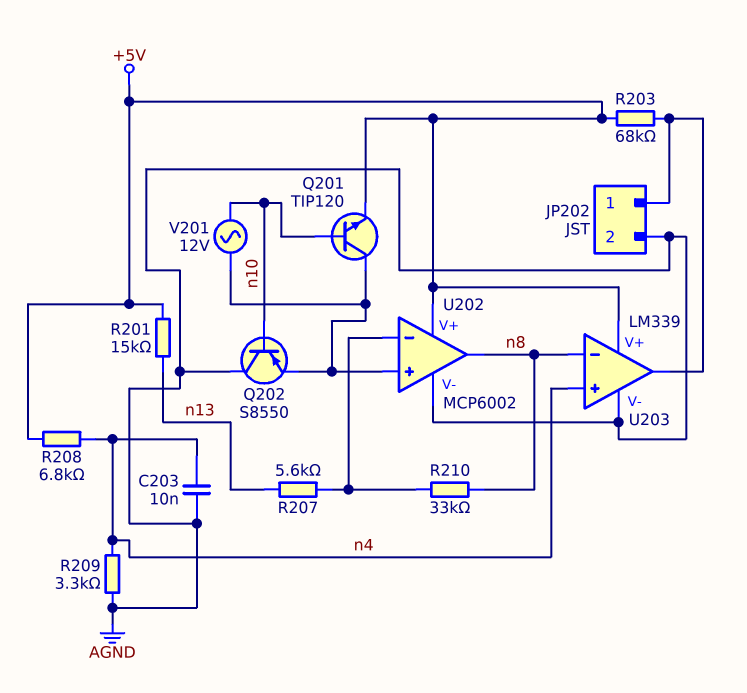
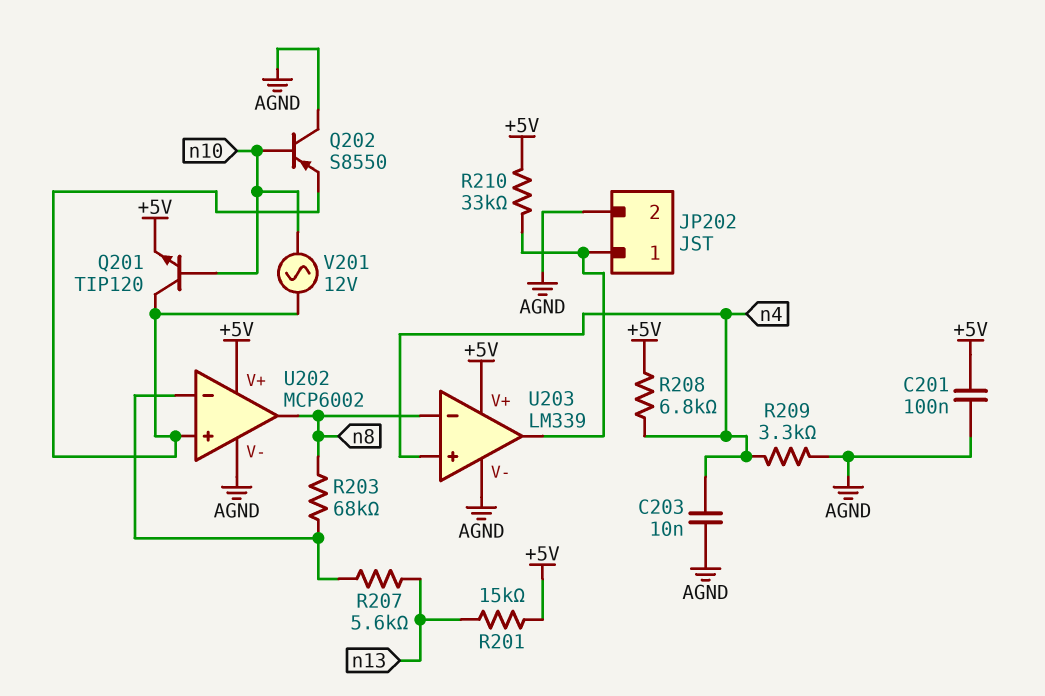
C201: none -> 100nF (+5V, AGND)
R203: 68k (+5V, JP202/1) -> 68k (U202/in-, n8)
R210: 33k (U202/in-, n8) -> 33k (+5V, JP202/1)

